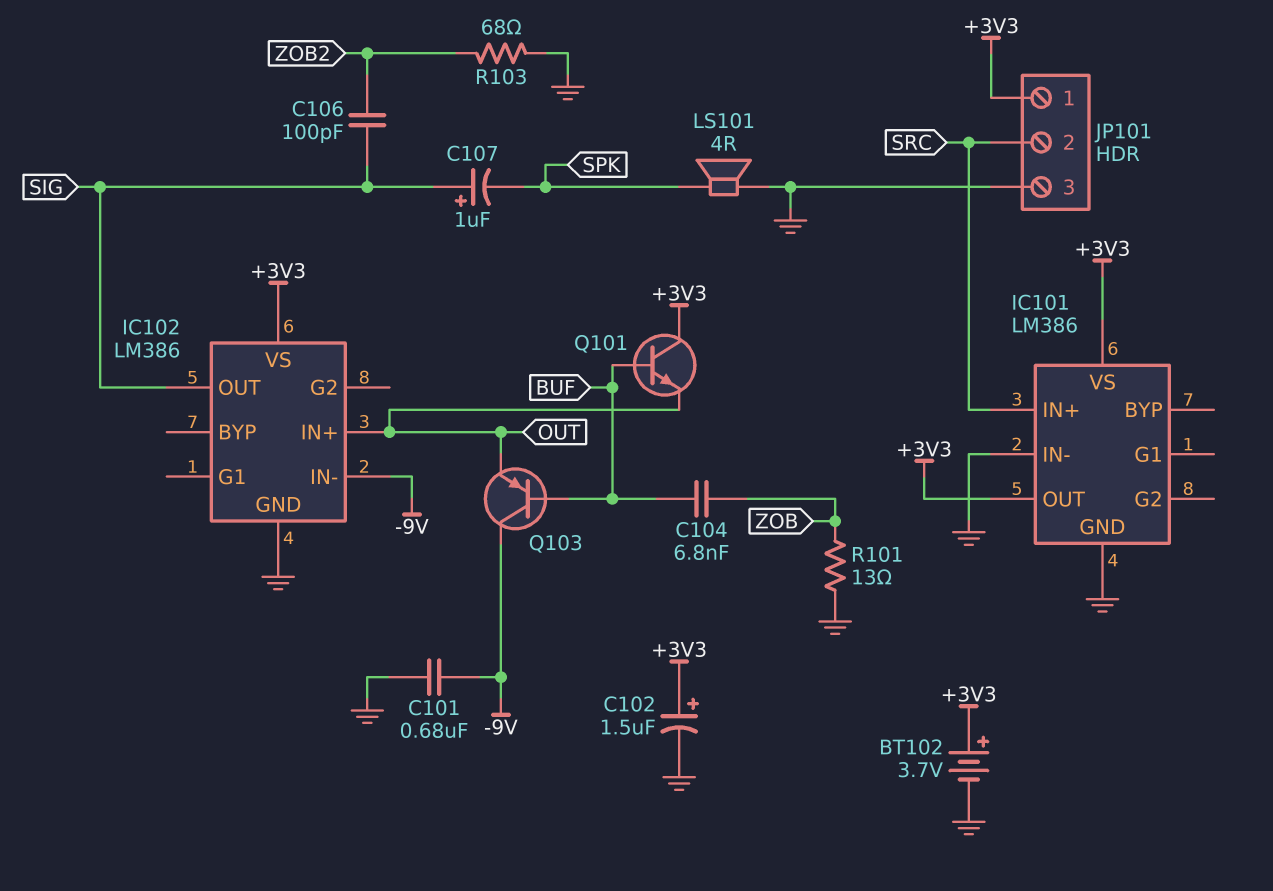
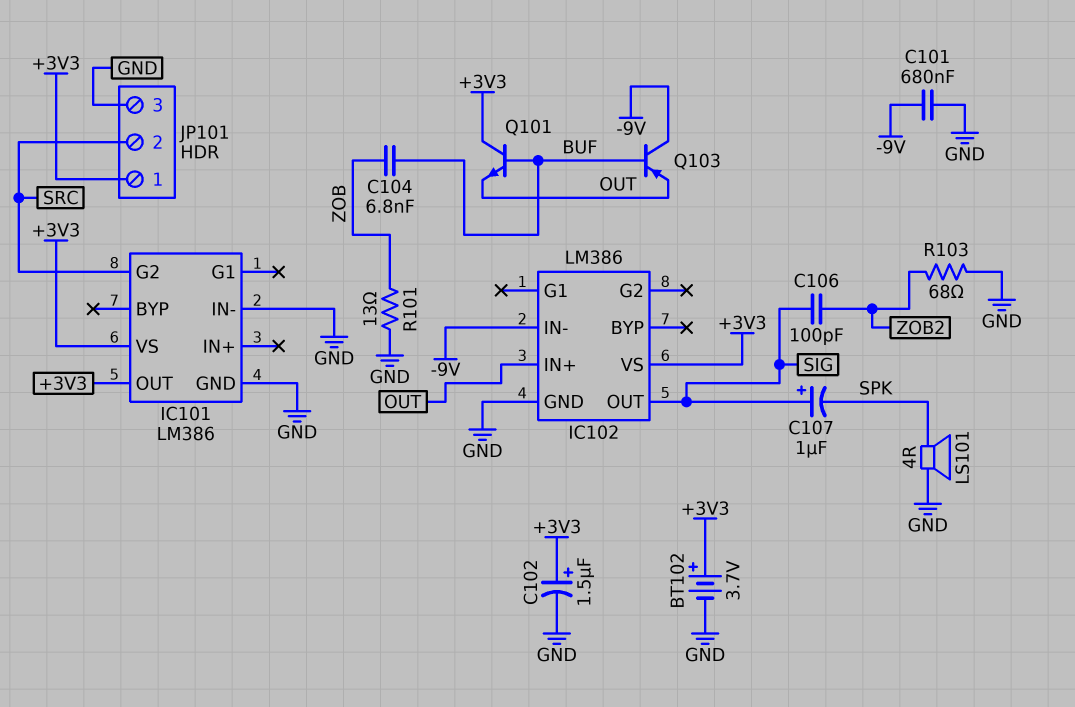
IC101 pin G2: none -> SRC
IC101 pin IN+: SRC -> none

